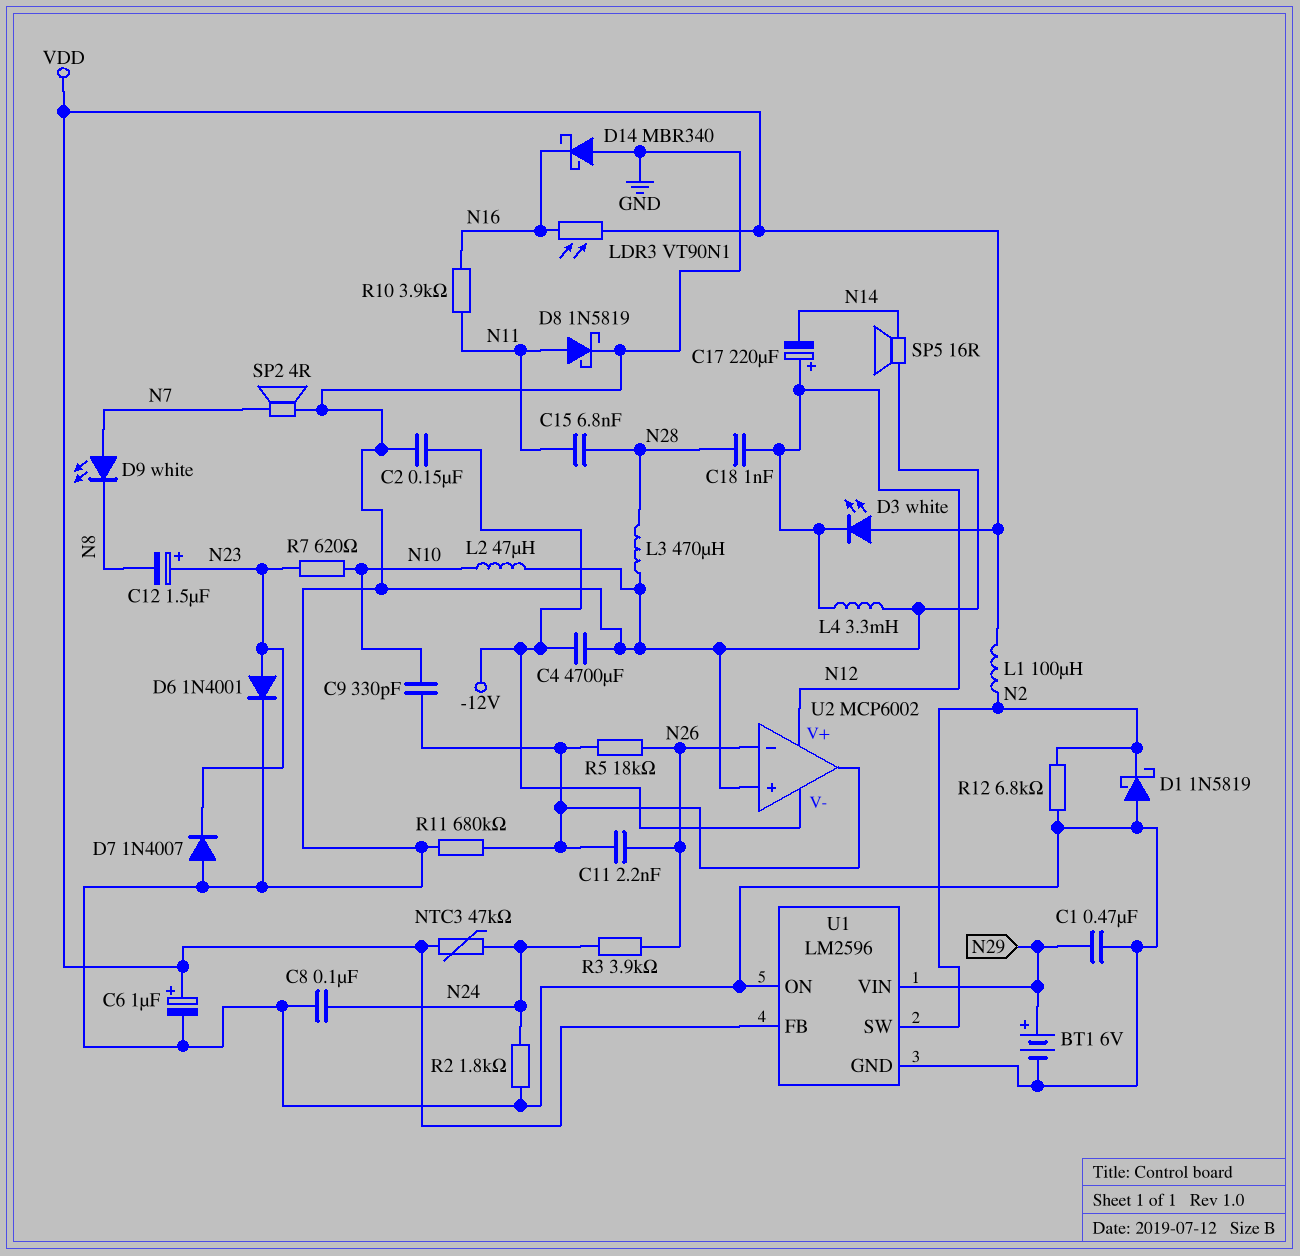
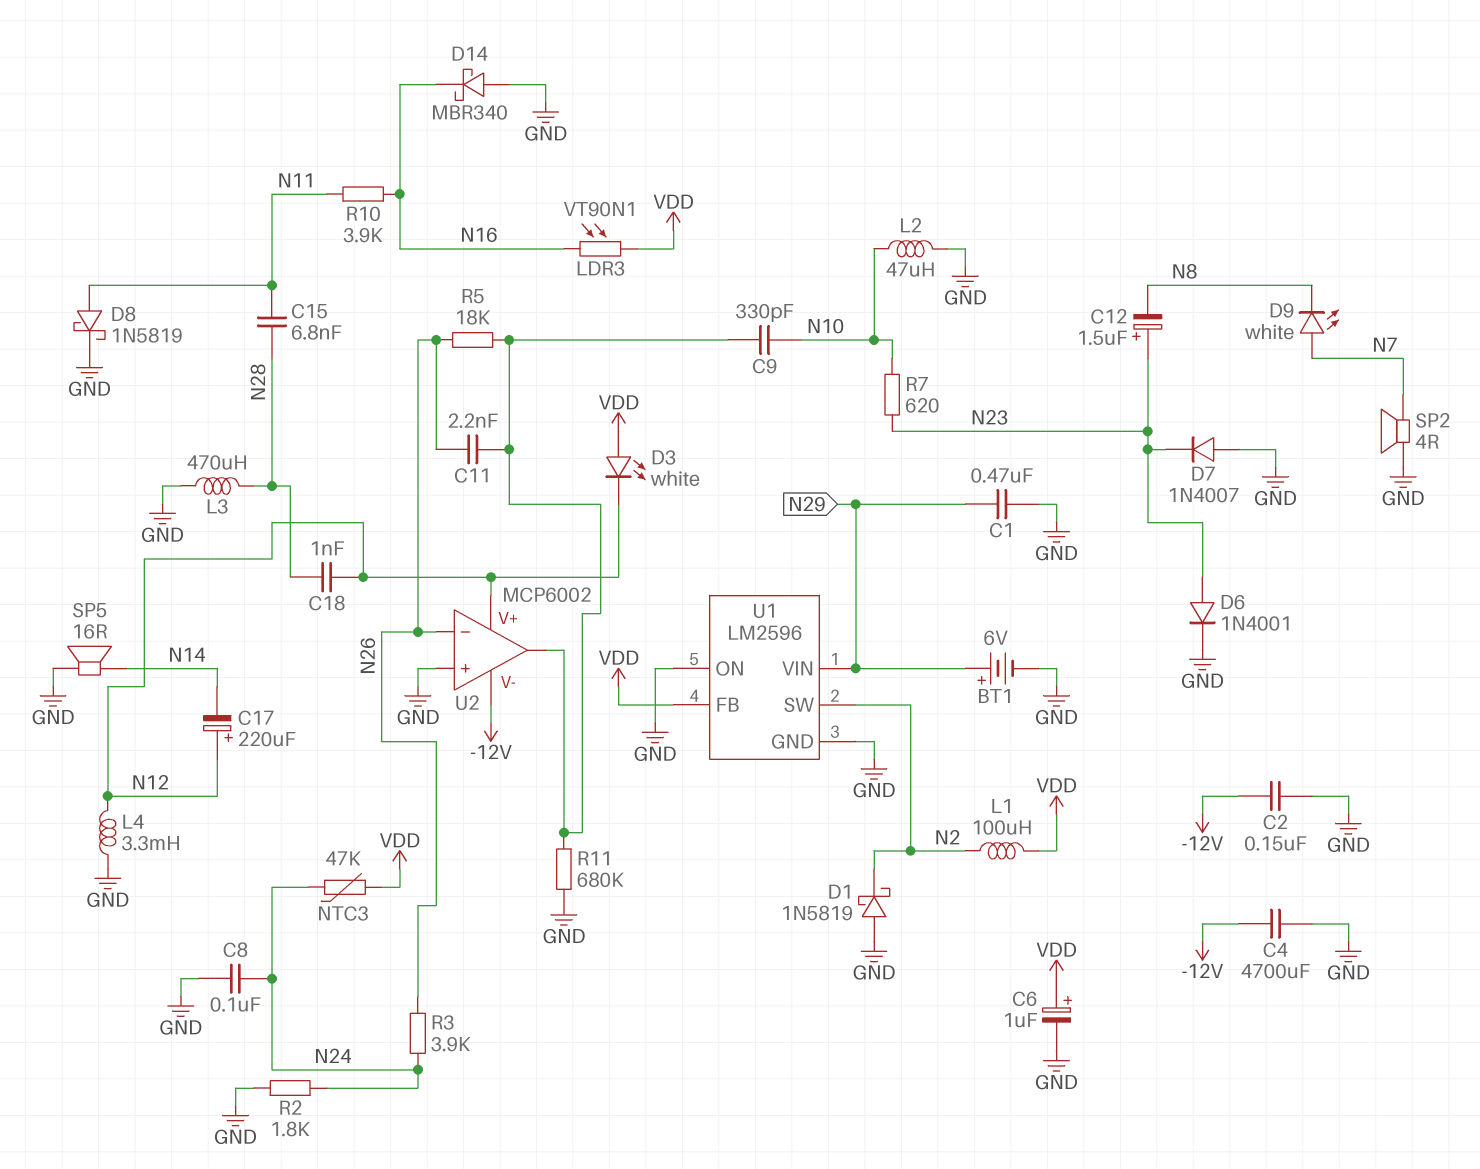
R12: 6.8k (GND, N2) -> none

